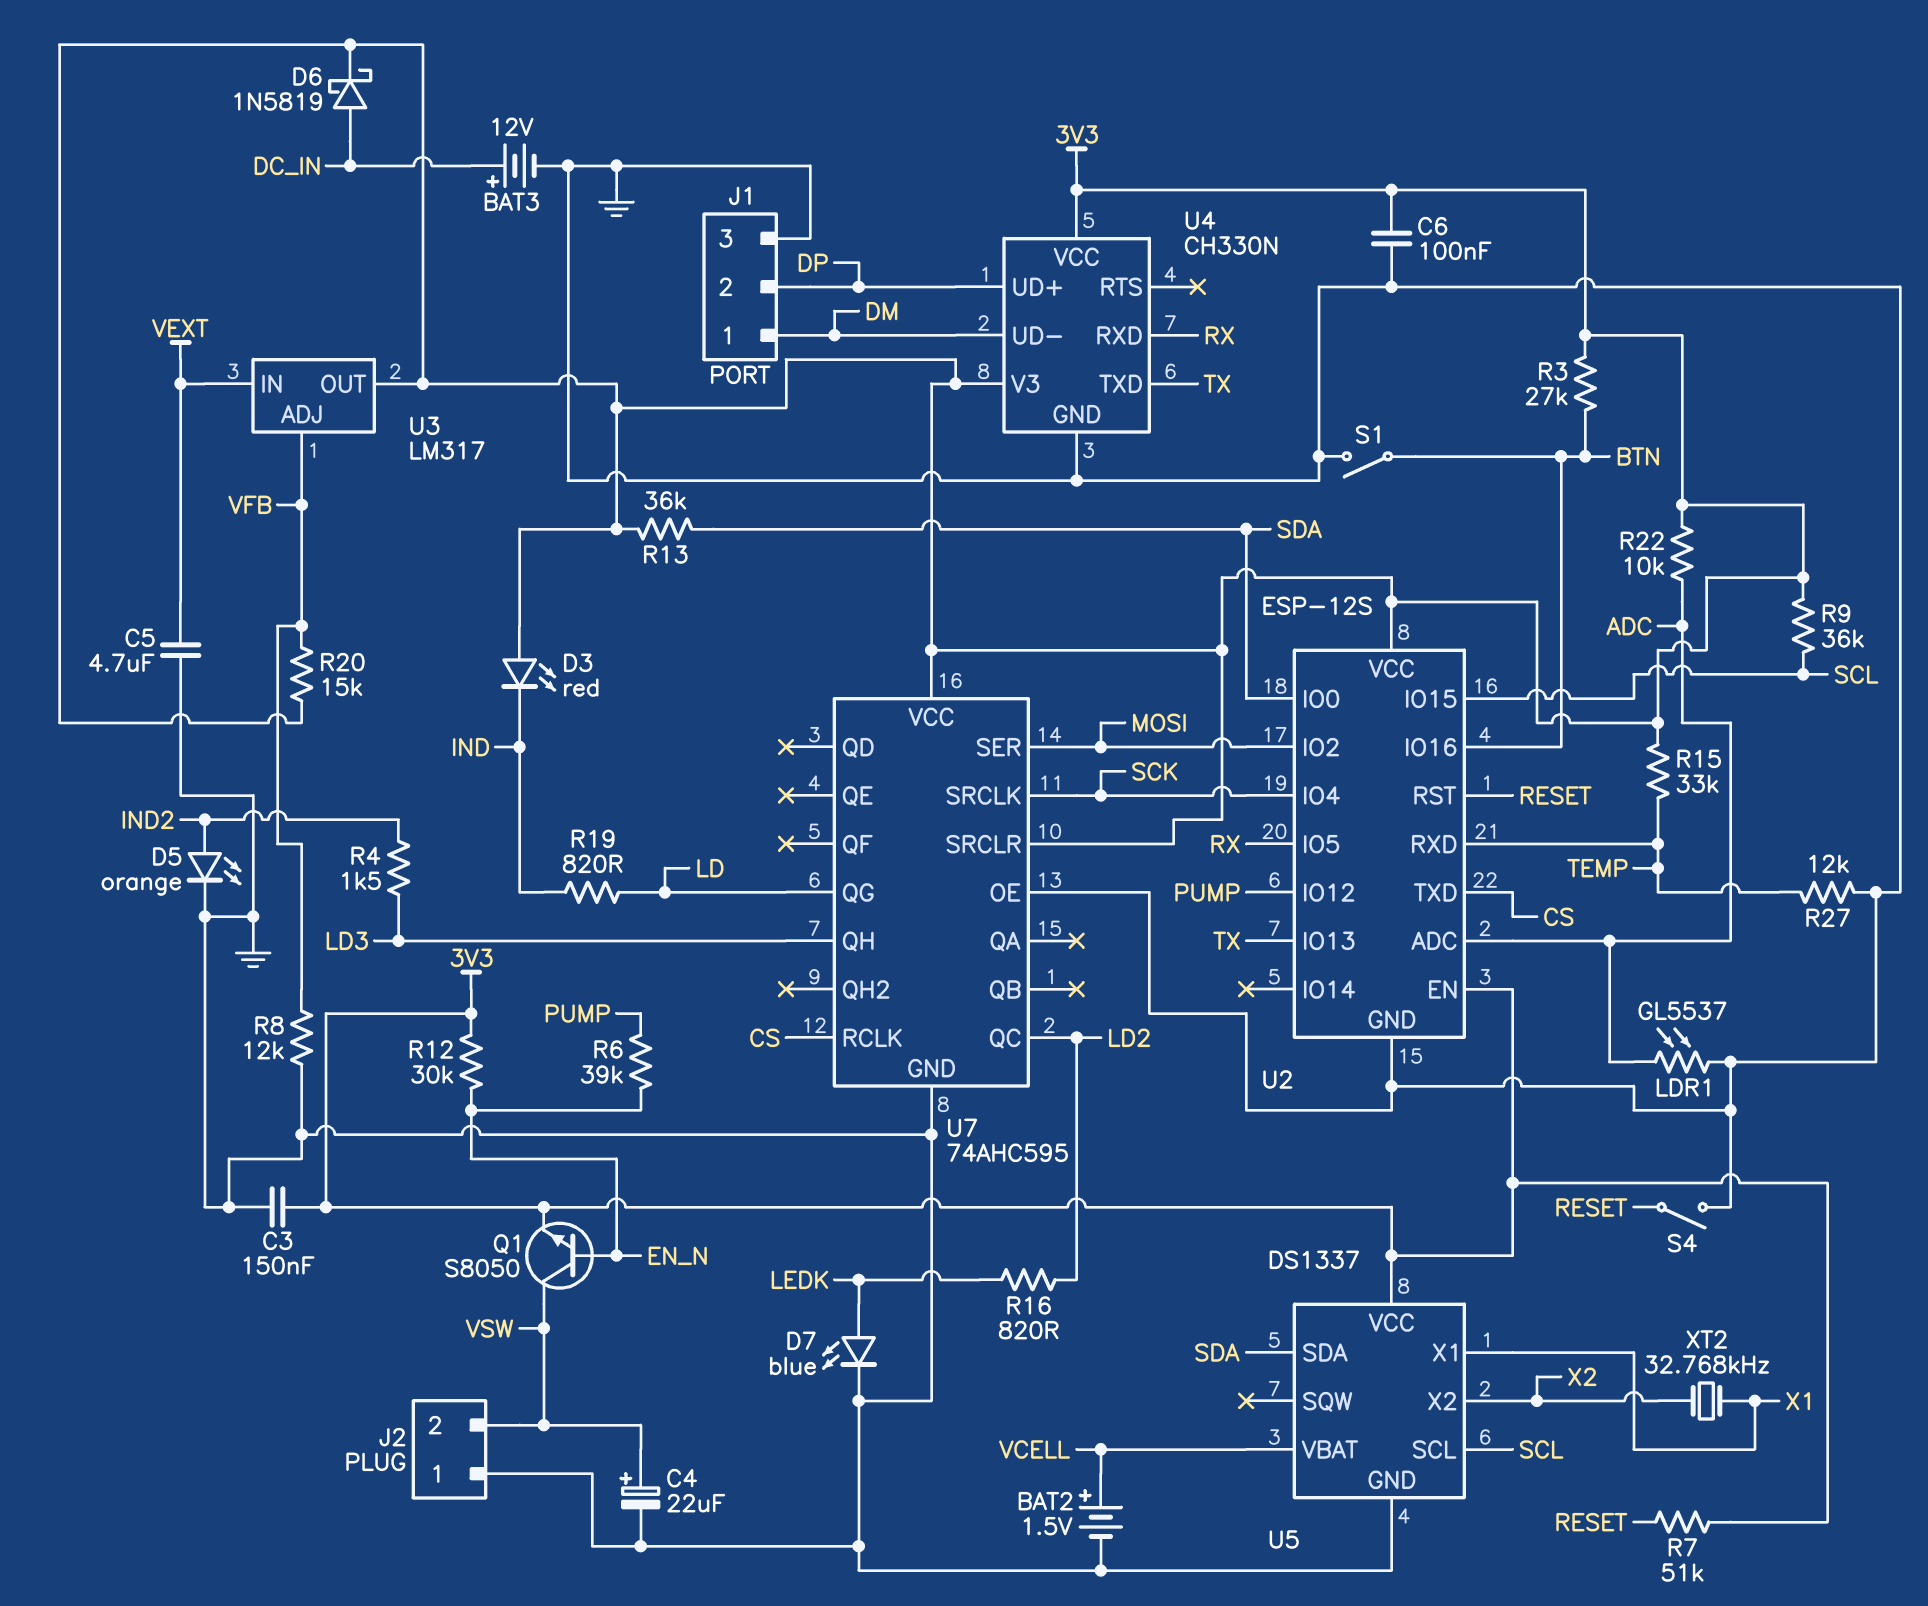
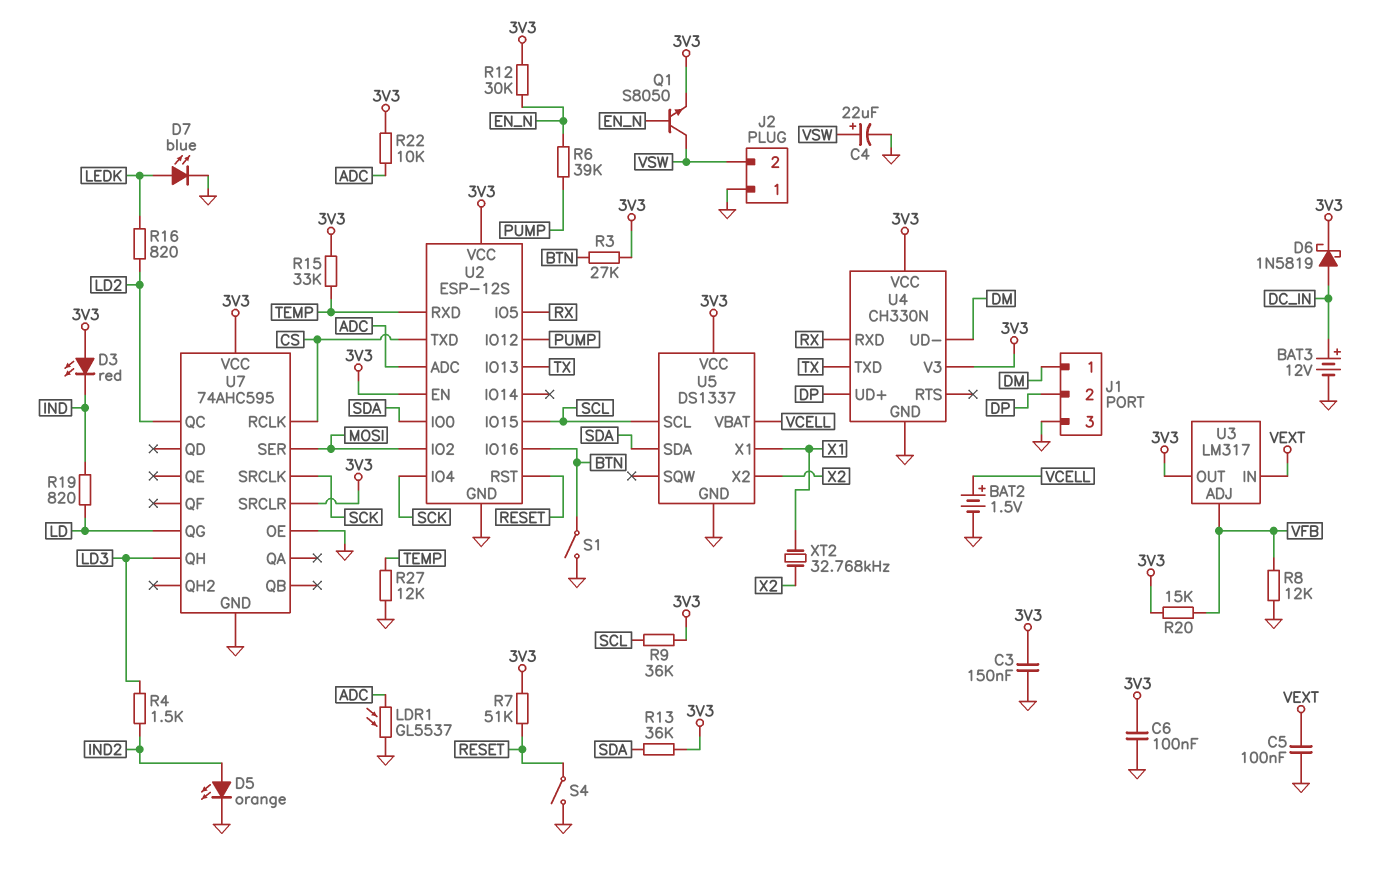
C5: 4.7uF (GND, VEXT) -> 100nF (GND, VEXT)

